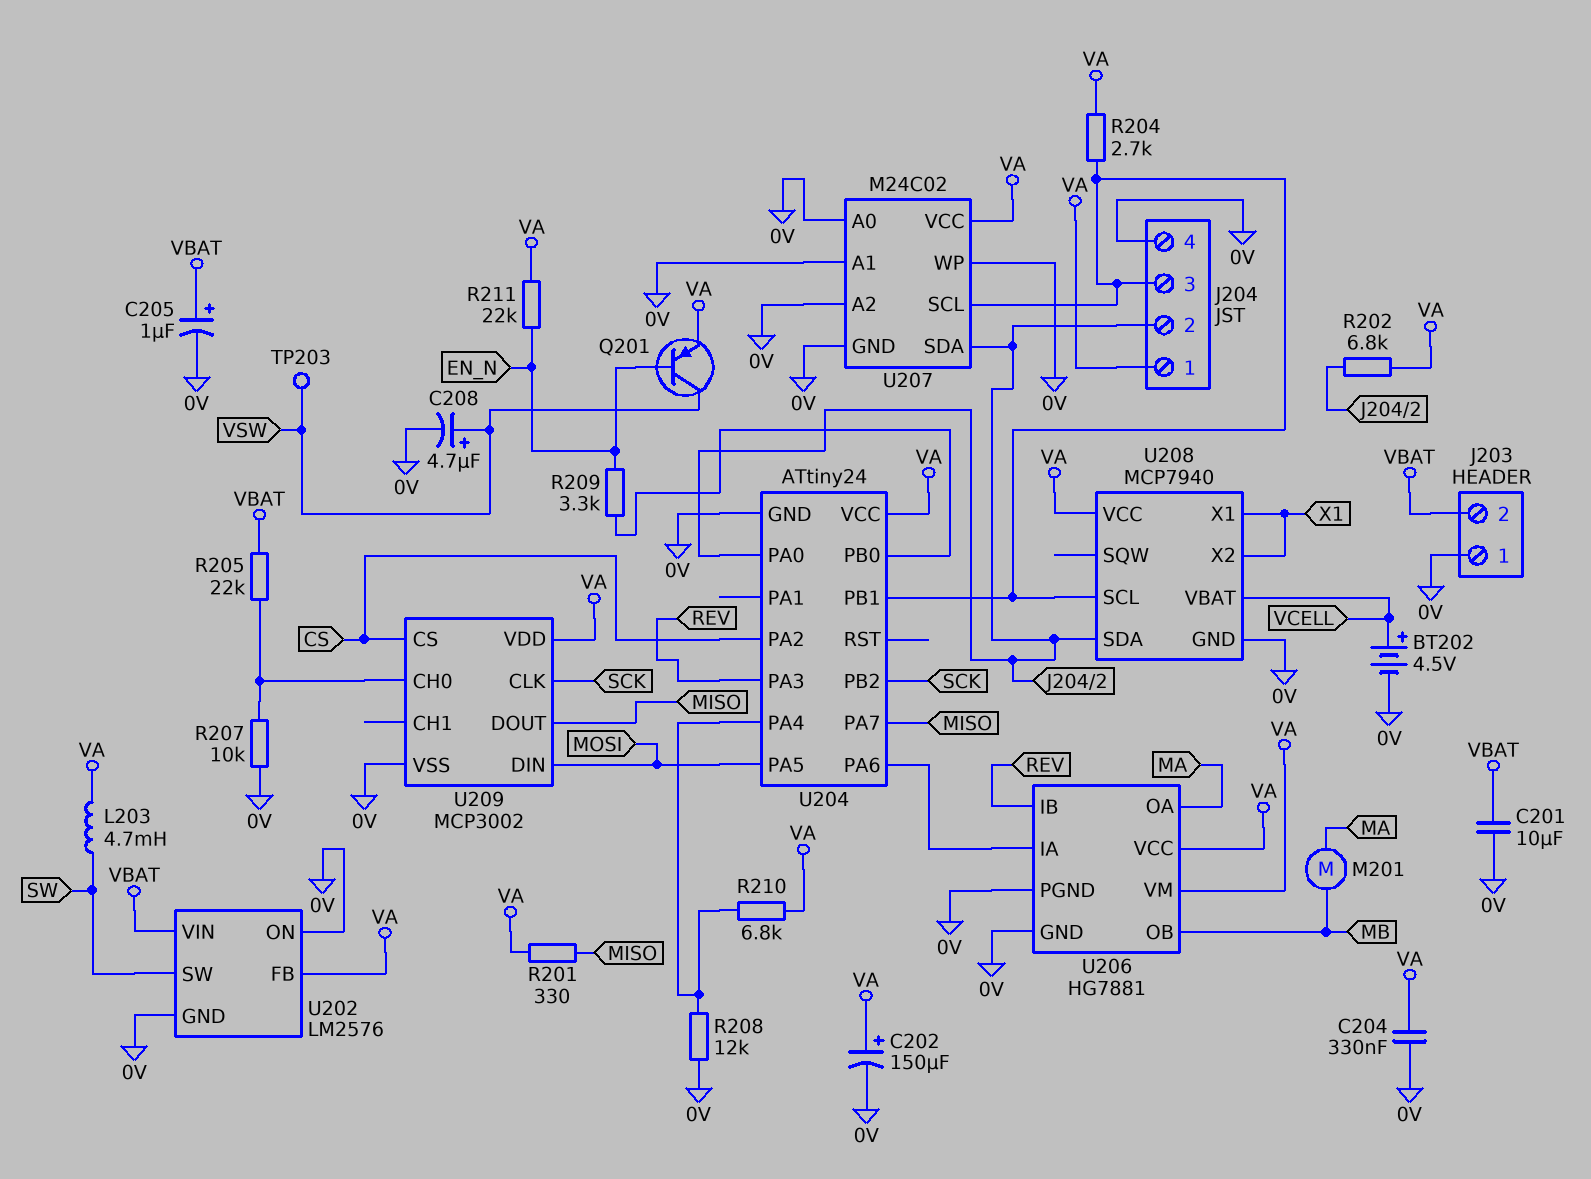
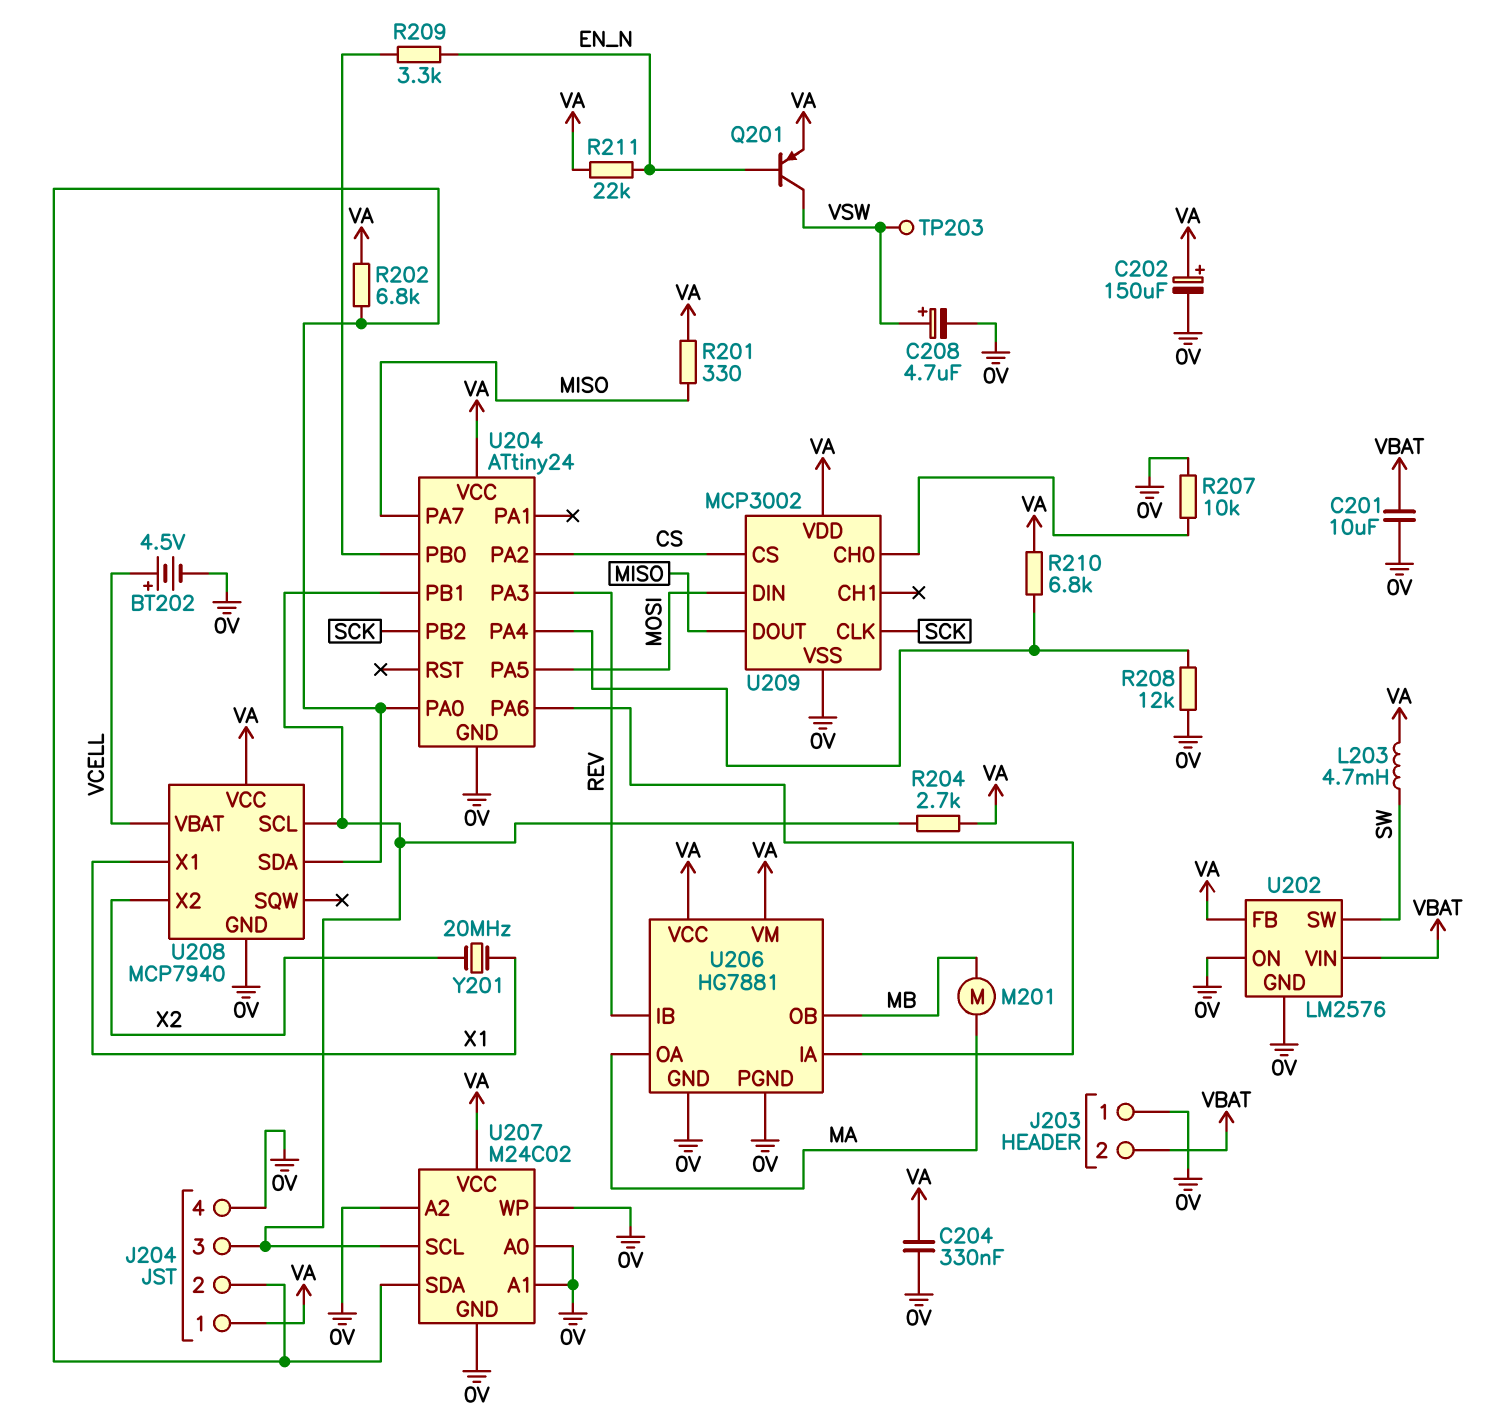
C205: 1uF (plus VBAT, minus 0V) -> none
R205: 22k (U209/CH0, VBAT) -> none
U208 pin X2: X1 -> X2
Y201: none -> 20MHz (X1, X2)

